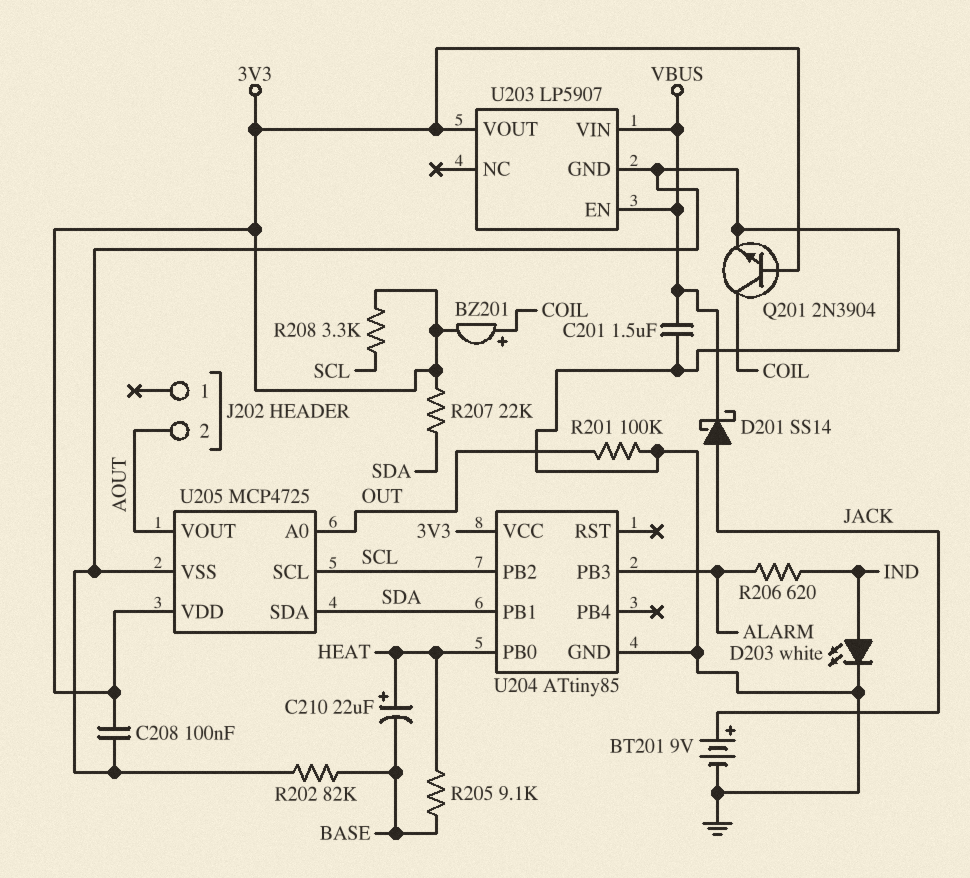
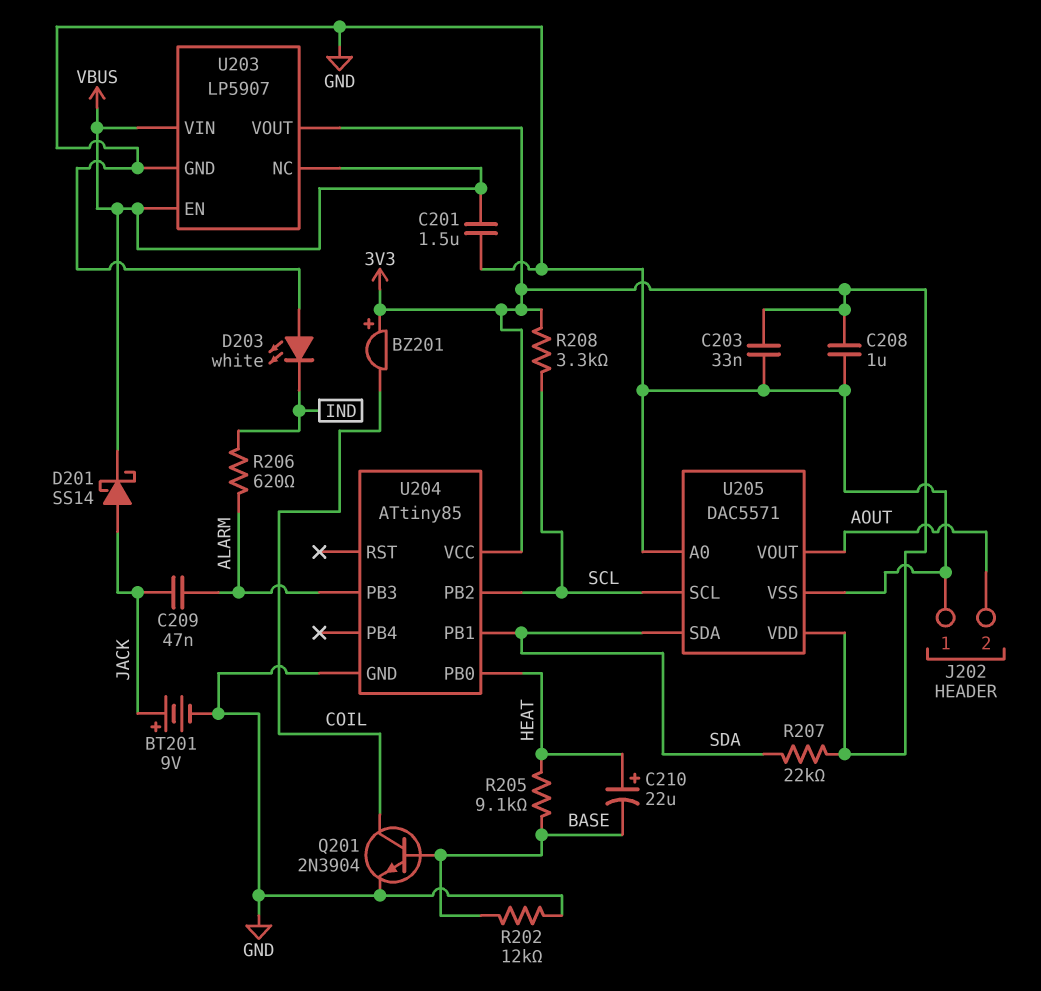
BZ201: buzzer (plus COIL, minus 3V3) -> buzzer (plus 3V3, minus COIL)
C203: none -> 33nF (3V3, GND)
C208: 100nF (3V3, GND) -> 1uF (3V3, GND)
C209: none -> 47nF (ALARM, JACK)
D203: LED white (A IND, K GND) -> LED white (A GND, K IND)
J202 pin 1: none -> GND
Q201: NPN 2N3904 (B 3V3, C COIL, E GND) -> NPN 2N3904 (B BASE, C COIL, E GND)
R201: 100k (GND, OUT) -> none
R202: 82k (BASE, GND) -> 12k (BASE, GND)
U203 pin NC: none -> VBUS
U205: MCP4725 -> DAC5571
U205 pin A0: OUT -> GND

